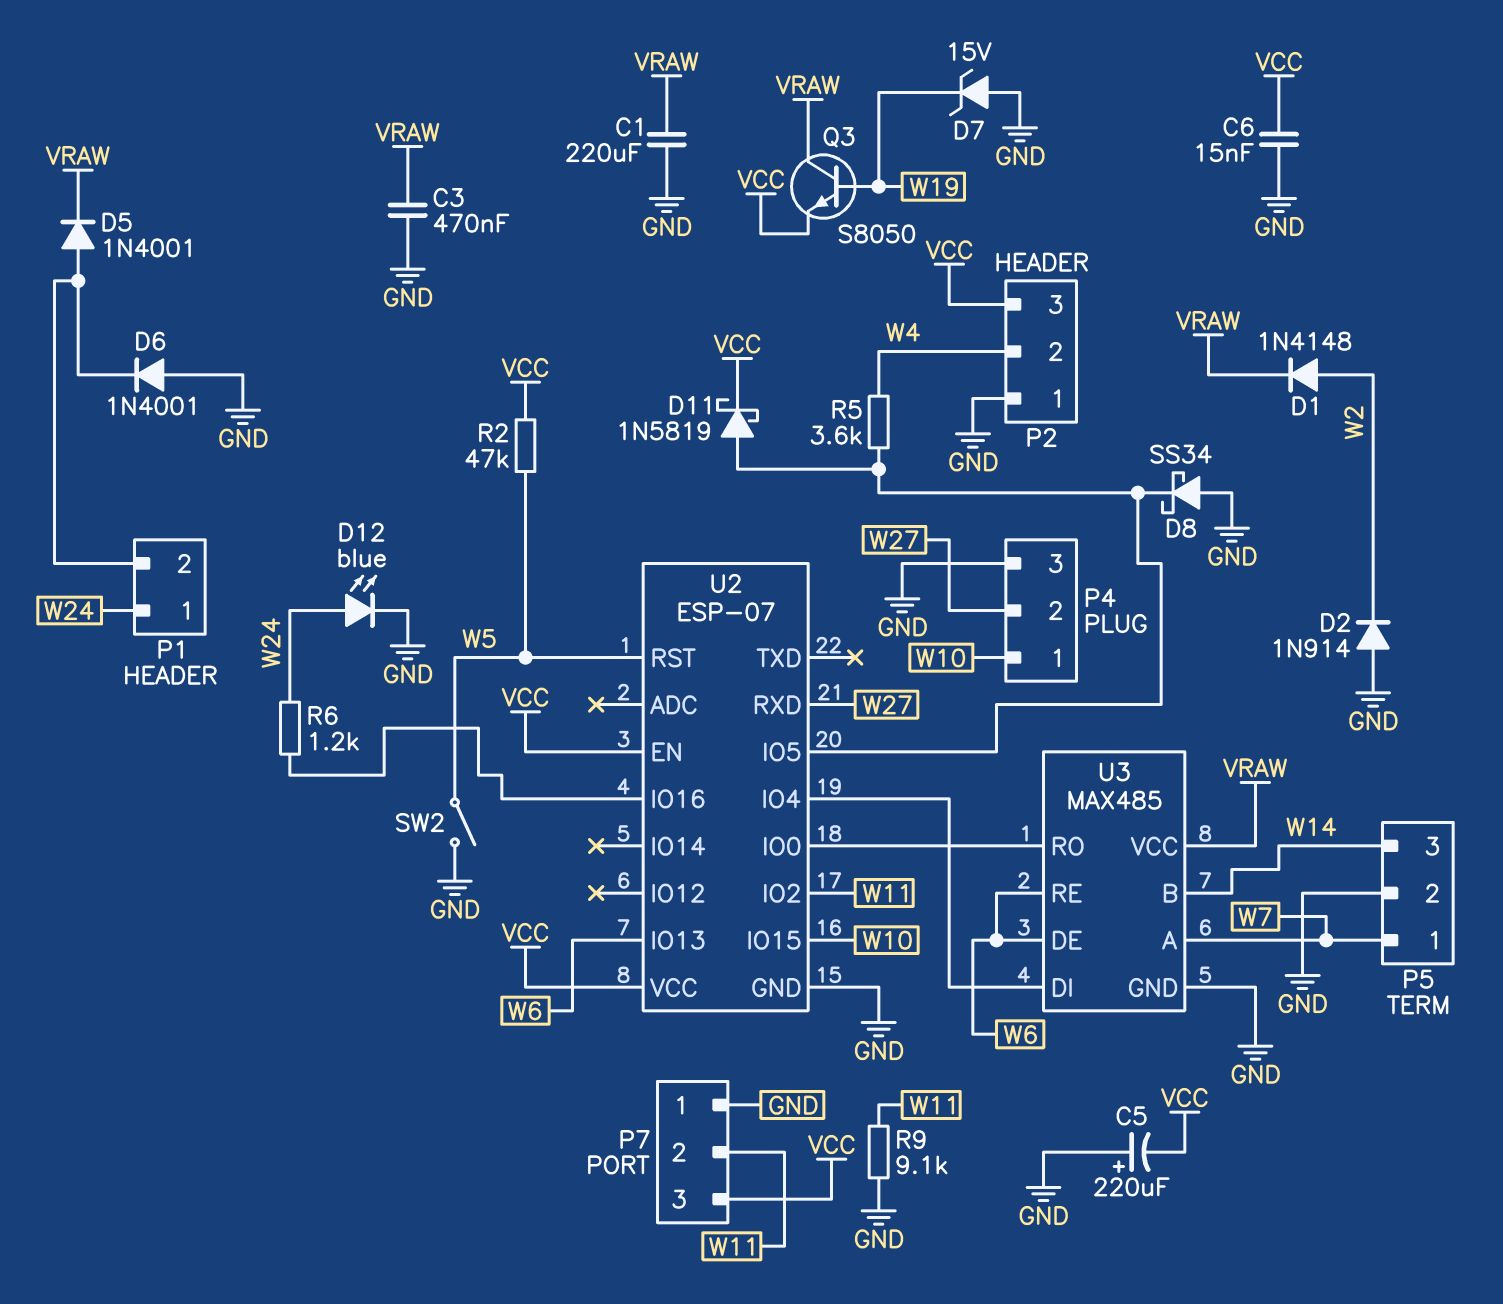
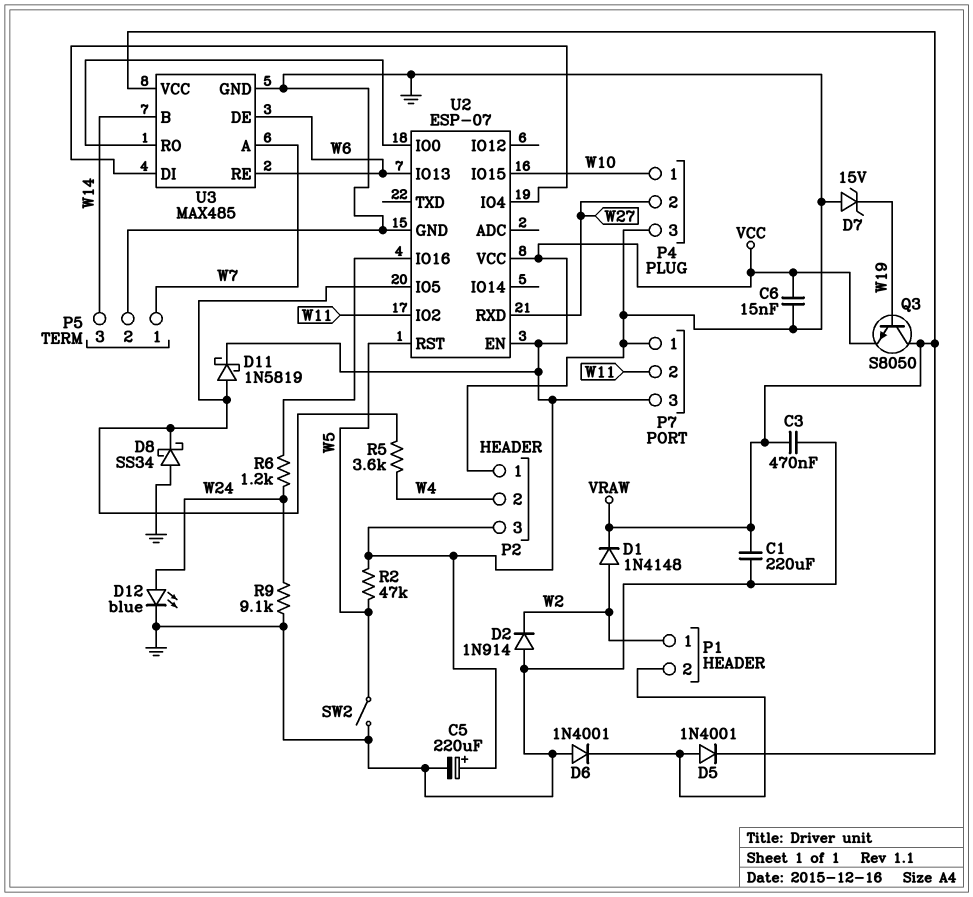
C5: 220uF (plus GND, minus VCC) -> 220uF (plus VCC, minus GND)
P1 pin 1: W24 -> W2
R9: 9.1k (GND, W11) -> 9.1k (GND, W24)

